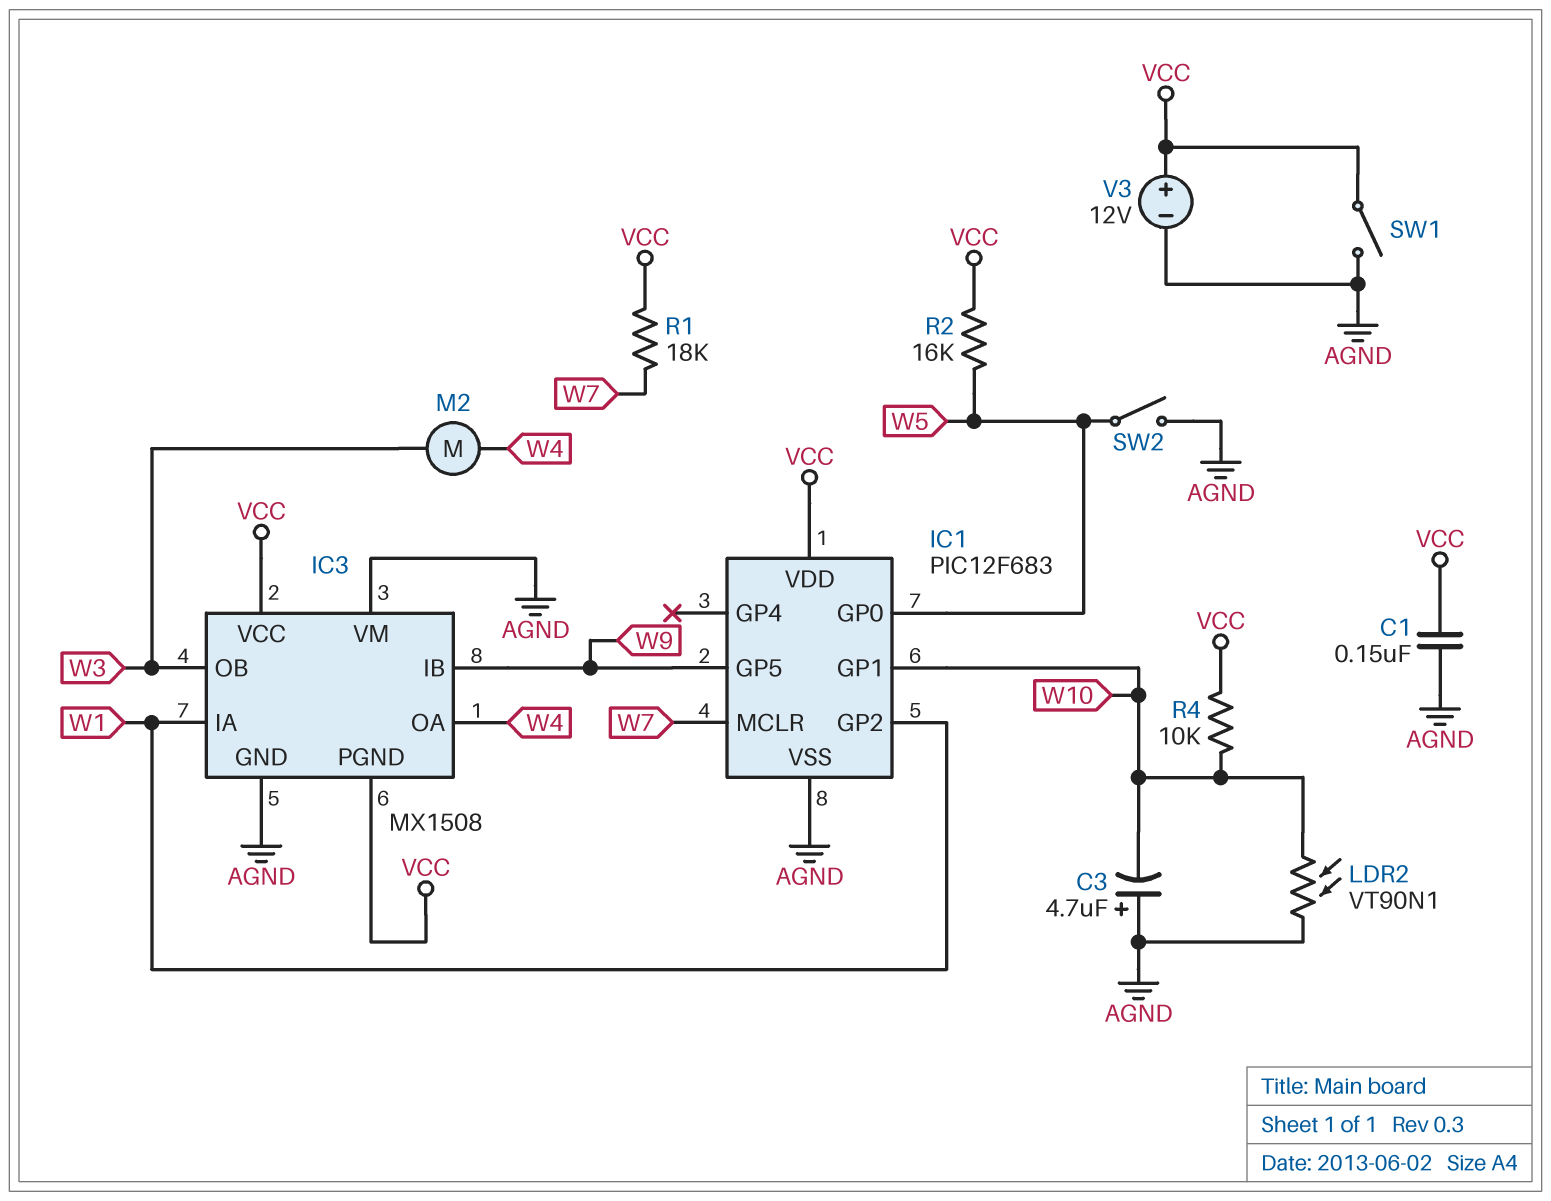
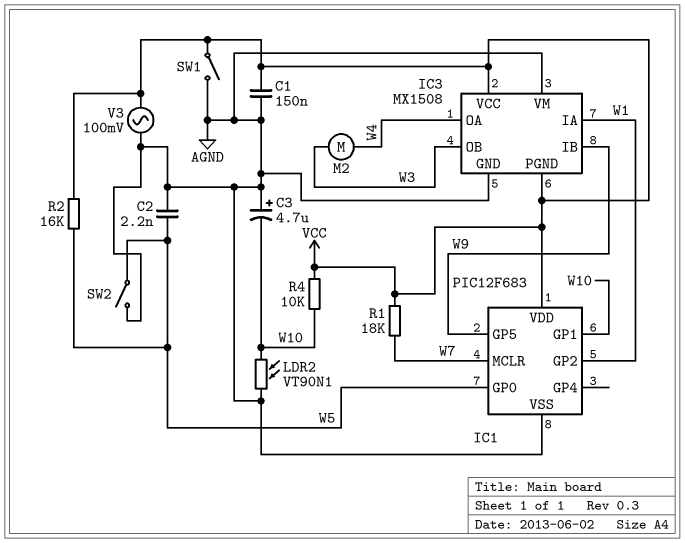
C2: none -> 2.2nF (AGND, W5)
V3: 12V (plus VCC, minus AGND) -> AC 100mV (AGND, VCC)

